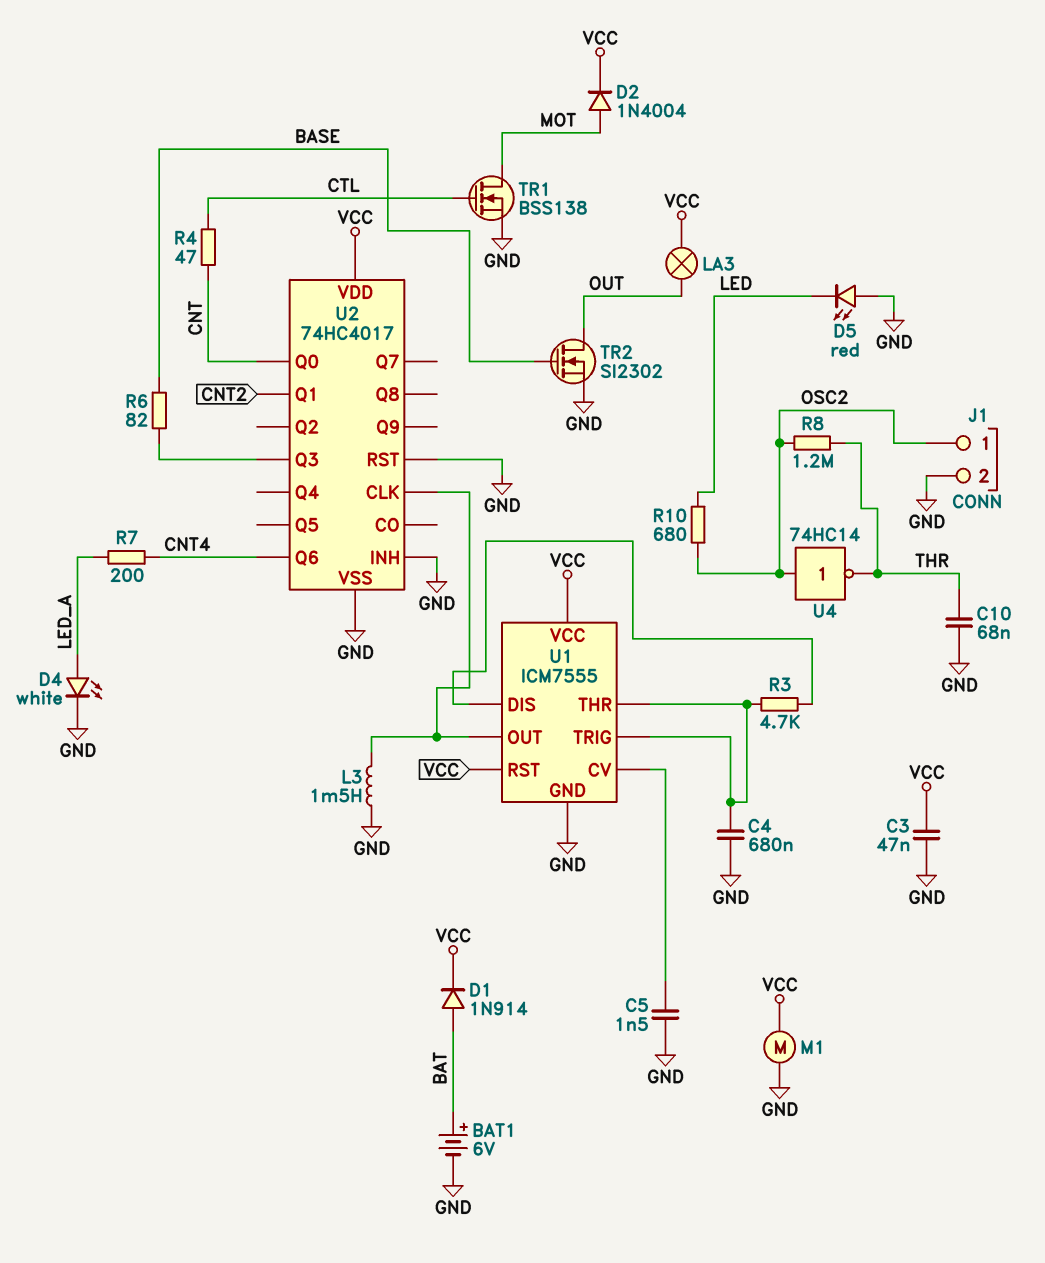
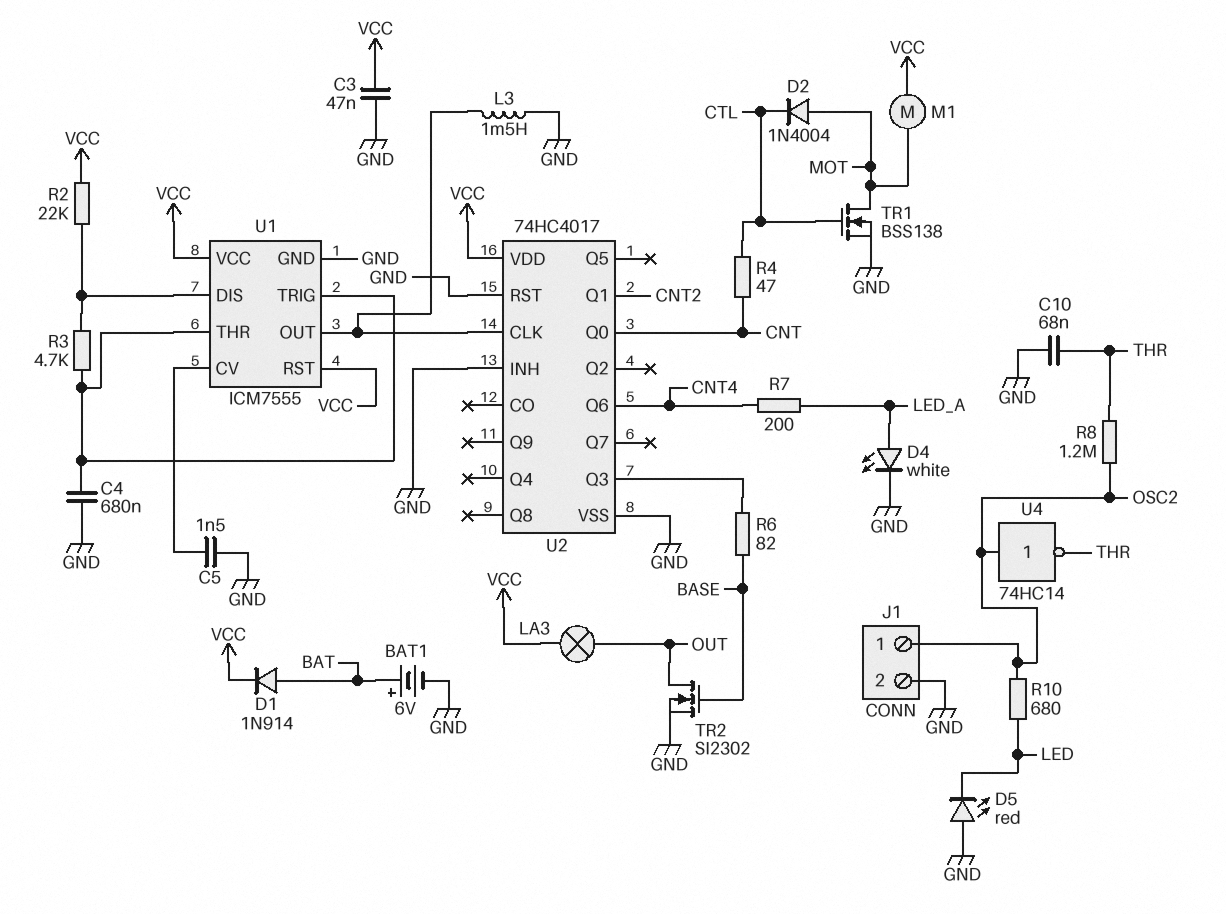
D2: diode 1N4004 (A MOT, K VCC) -> diode 1N4004 (A MOT, K CTL)
M1: motor (GND, VCC) -> motor (MOT, VCC)
R2: none -> 22k (U1/DIS, VCC)

